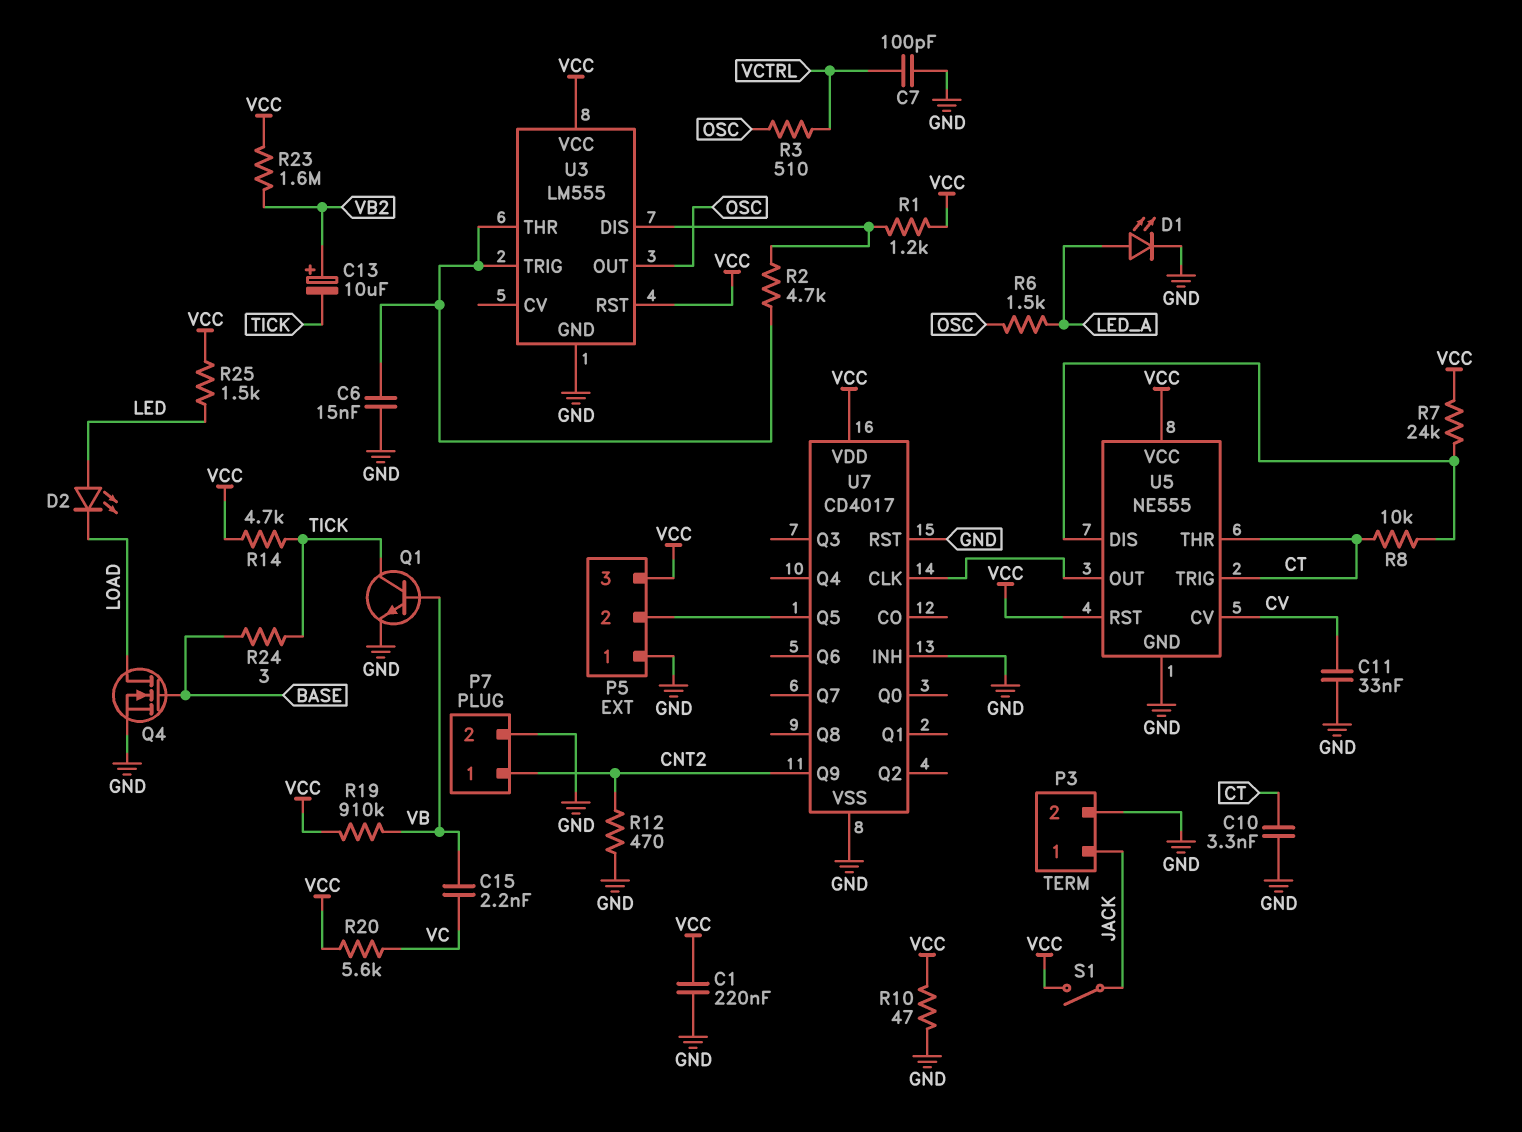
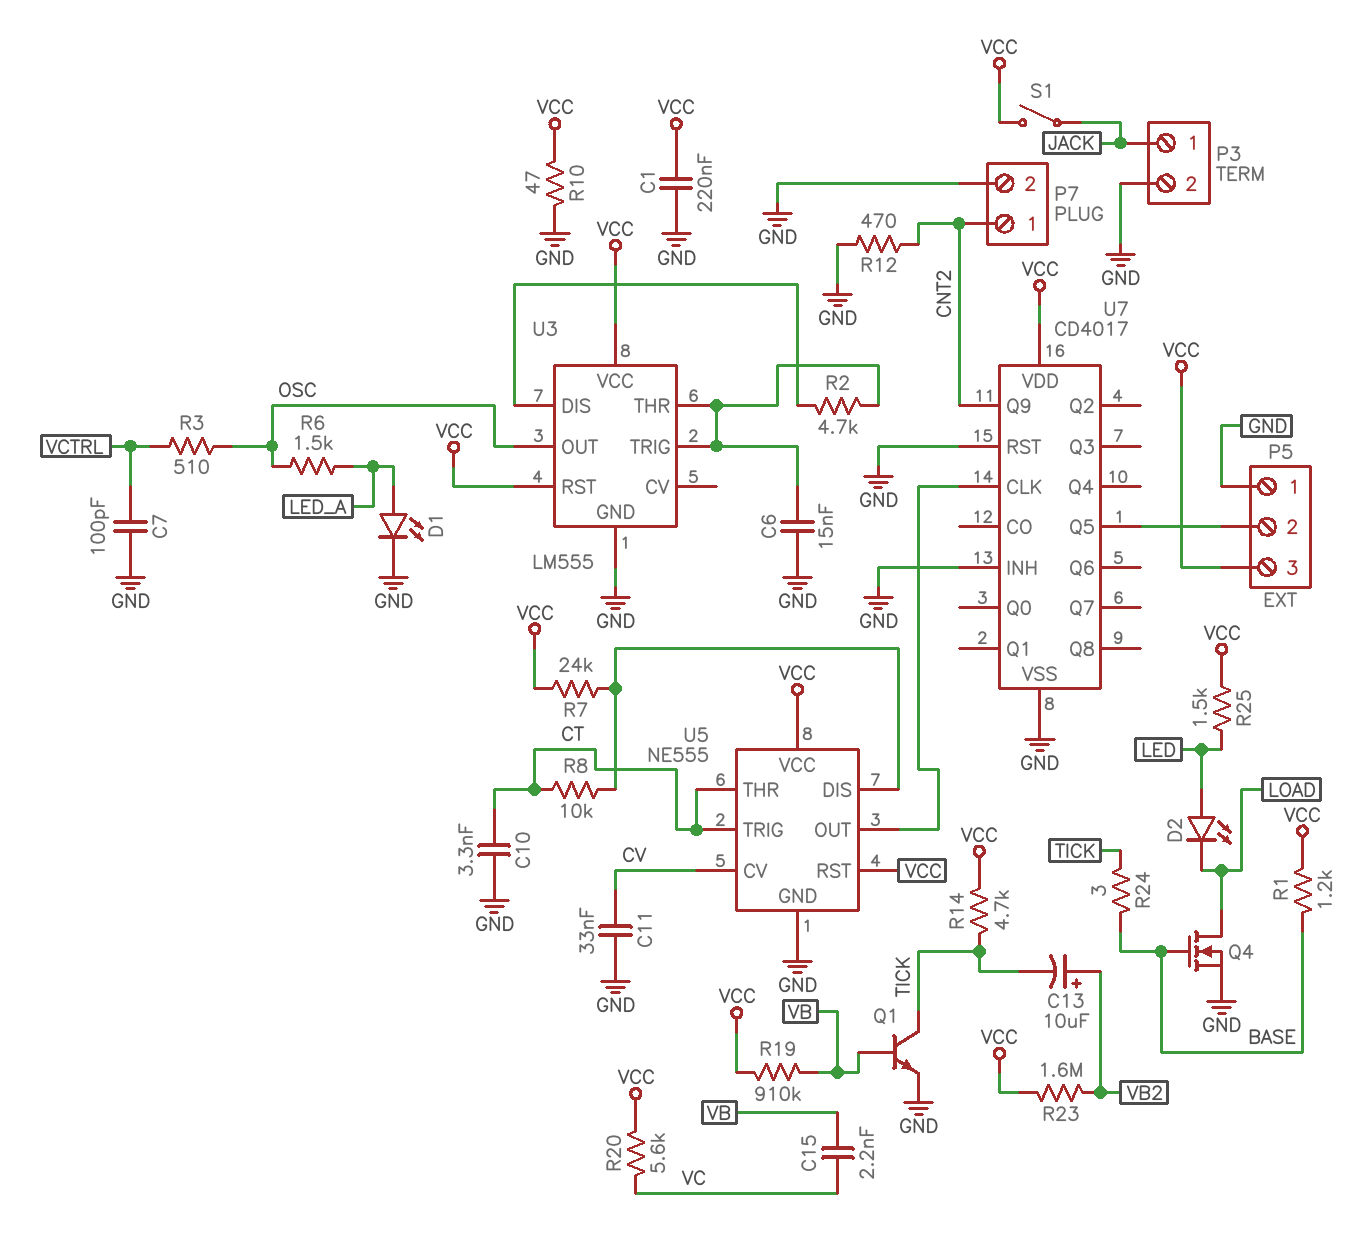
R1: 1.2k (U3/DIS, VCC) -> 1.2k (BASE, VCC)

